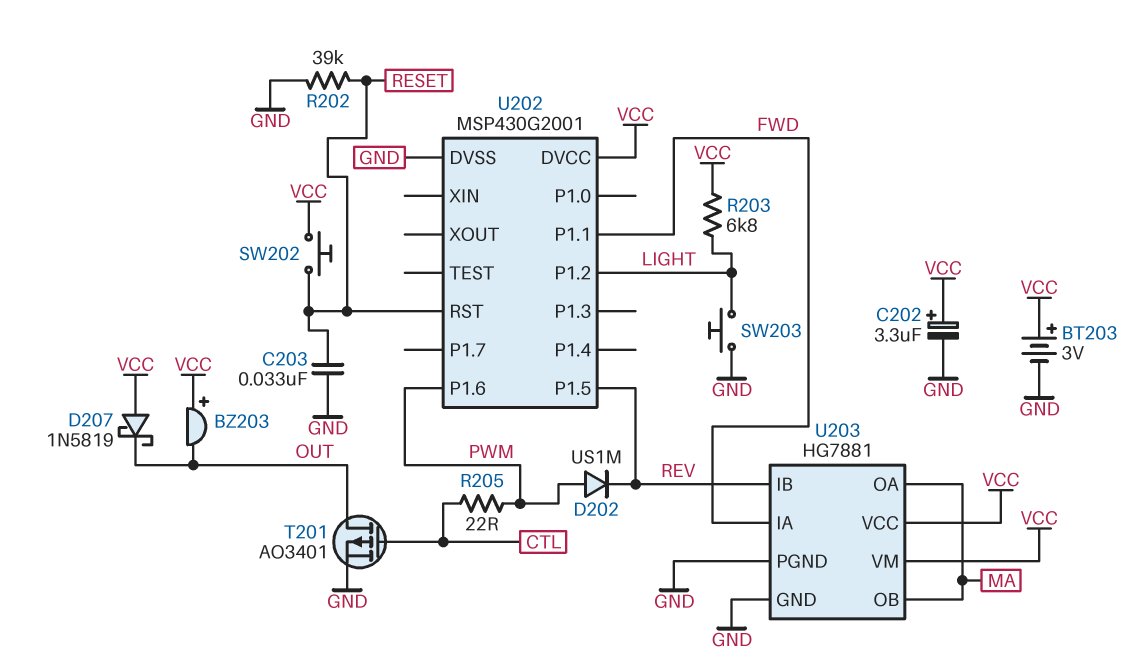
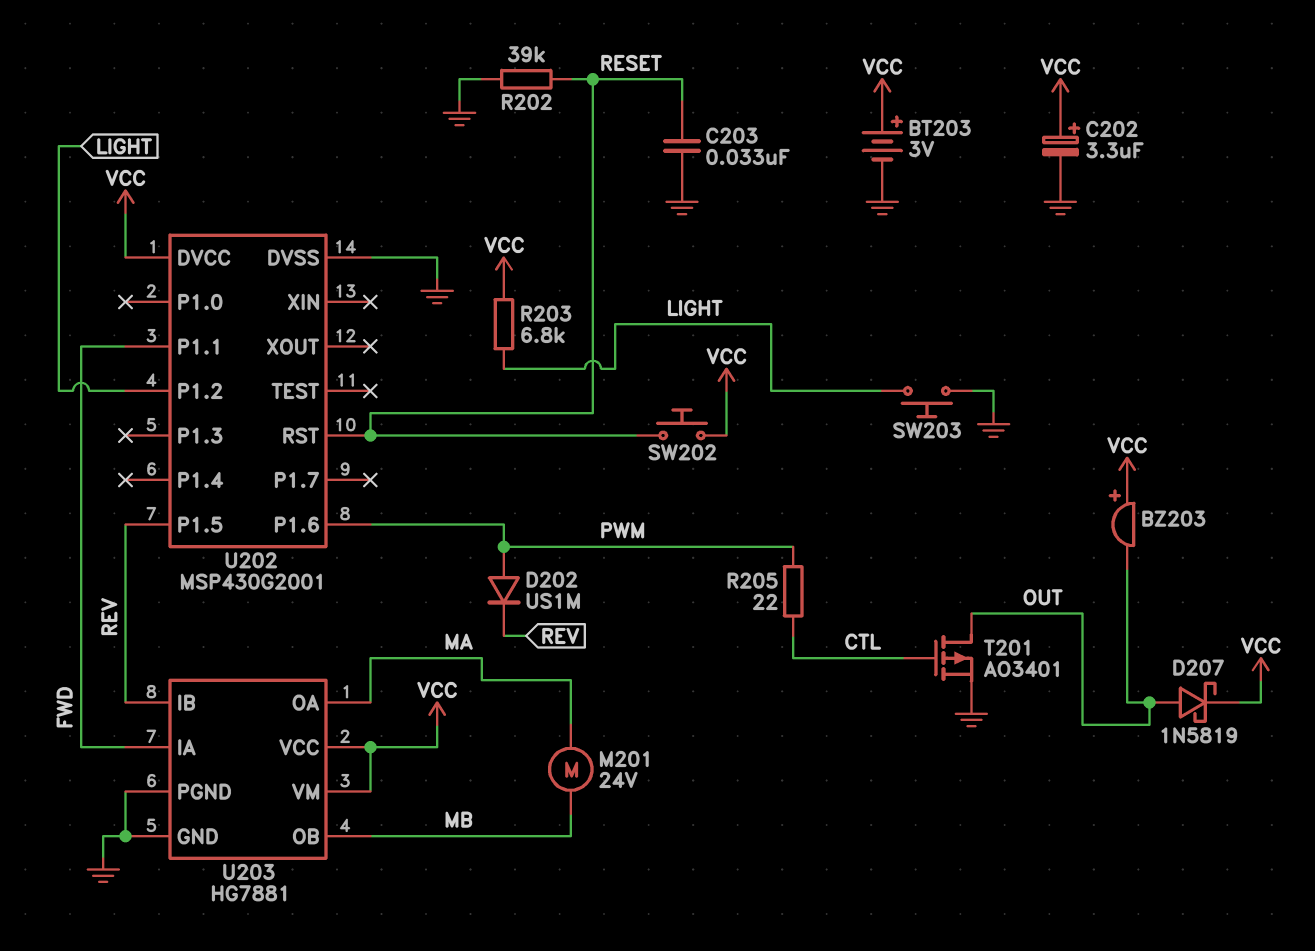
D207: schottky 1N5819 (A VCC, K OUT) -> schottky 1N5819 (A OUT, K VCC)
M201: none -> motor 24V (MA, MB)
U203 pin OB: MA -> MB

